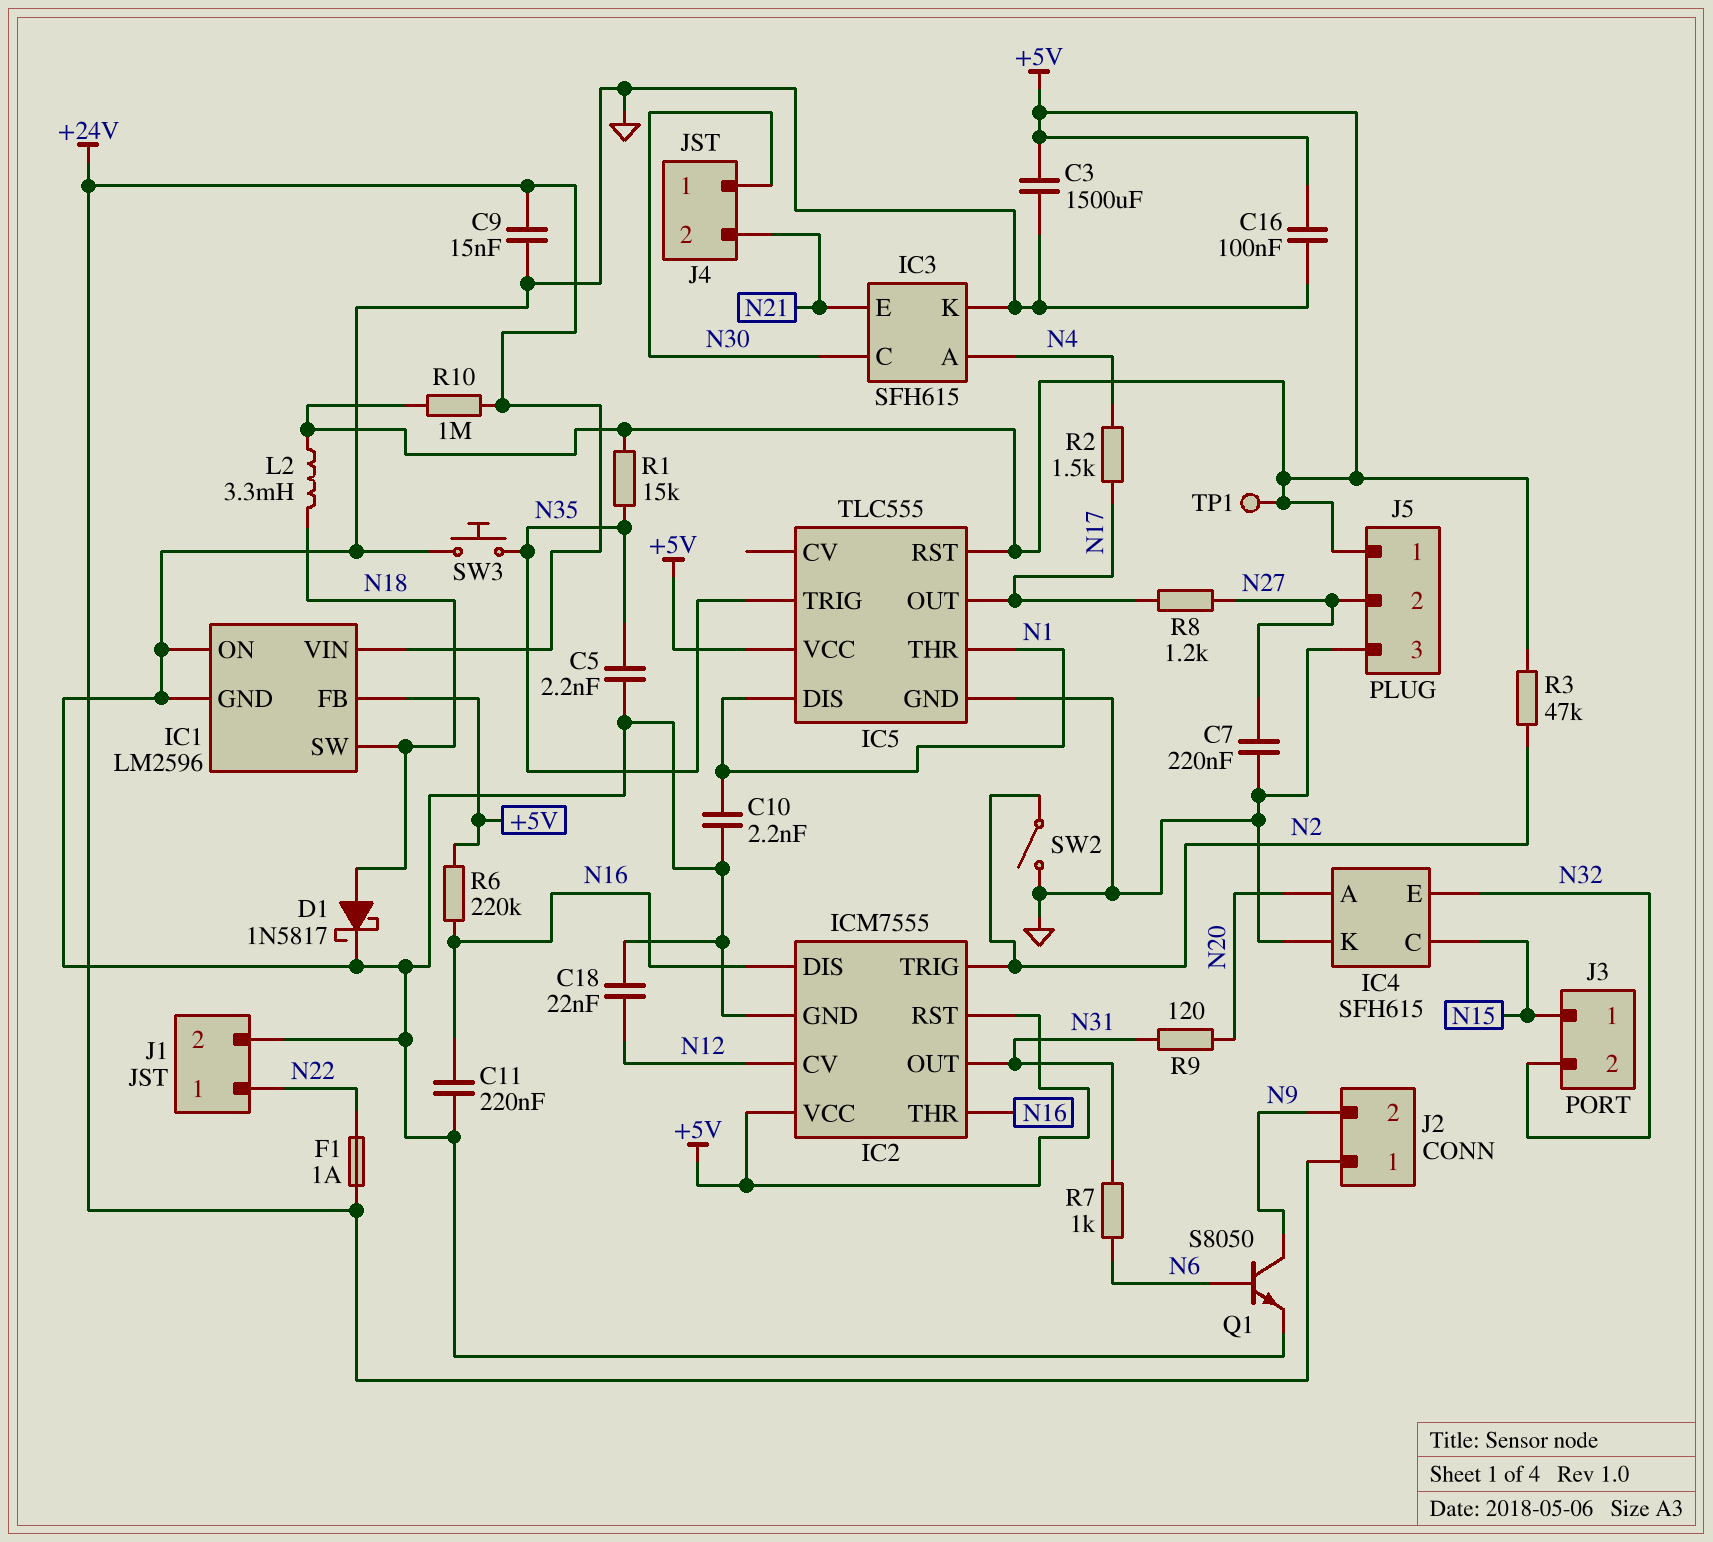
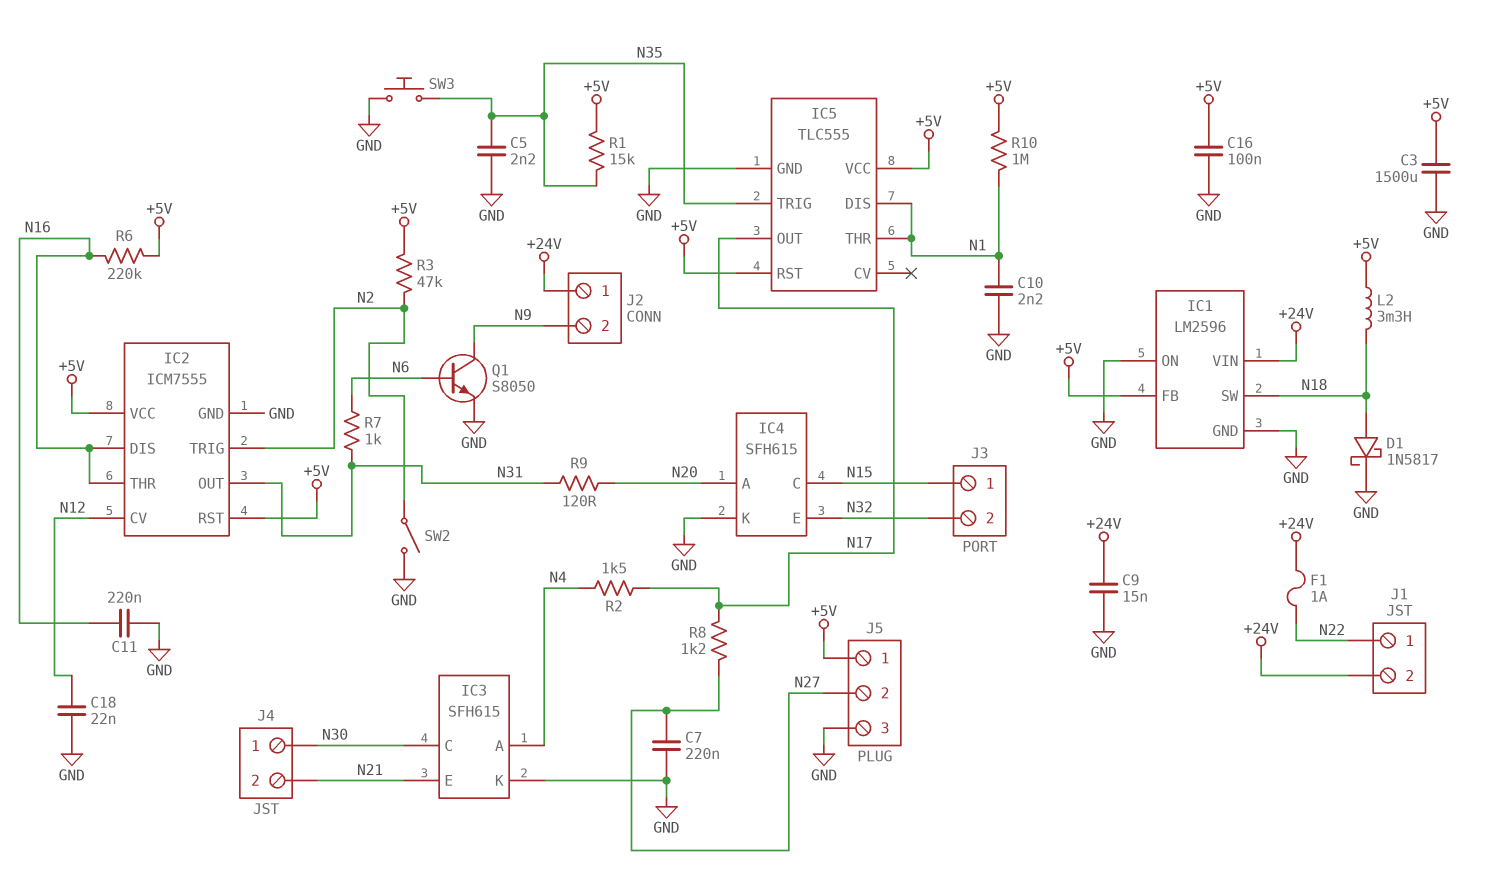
J1 pin 2: GND -> +24V
R10: 1M (+5V, +24V) -> 1M (+5V, N1)
TP1: test point (+5V) -> none

